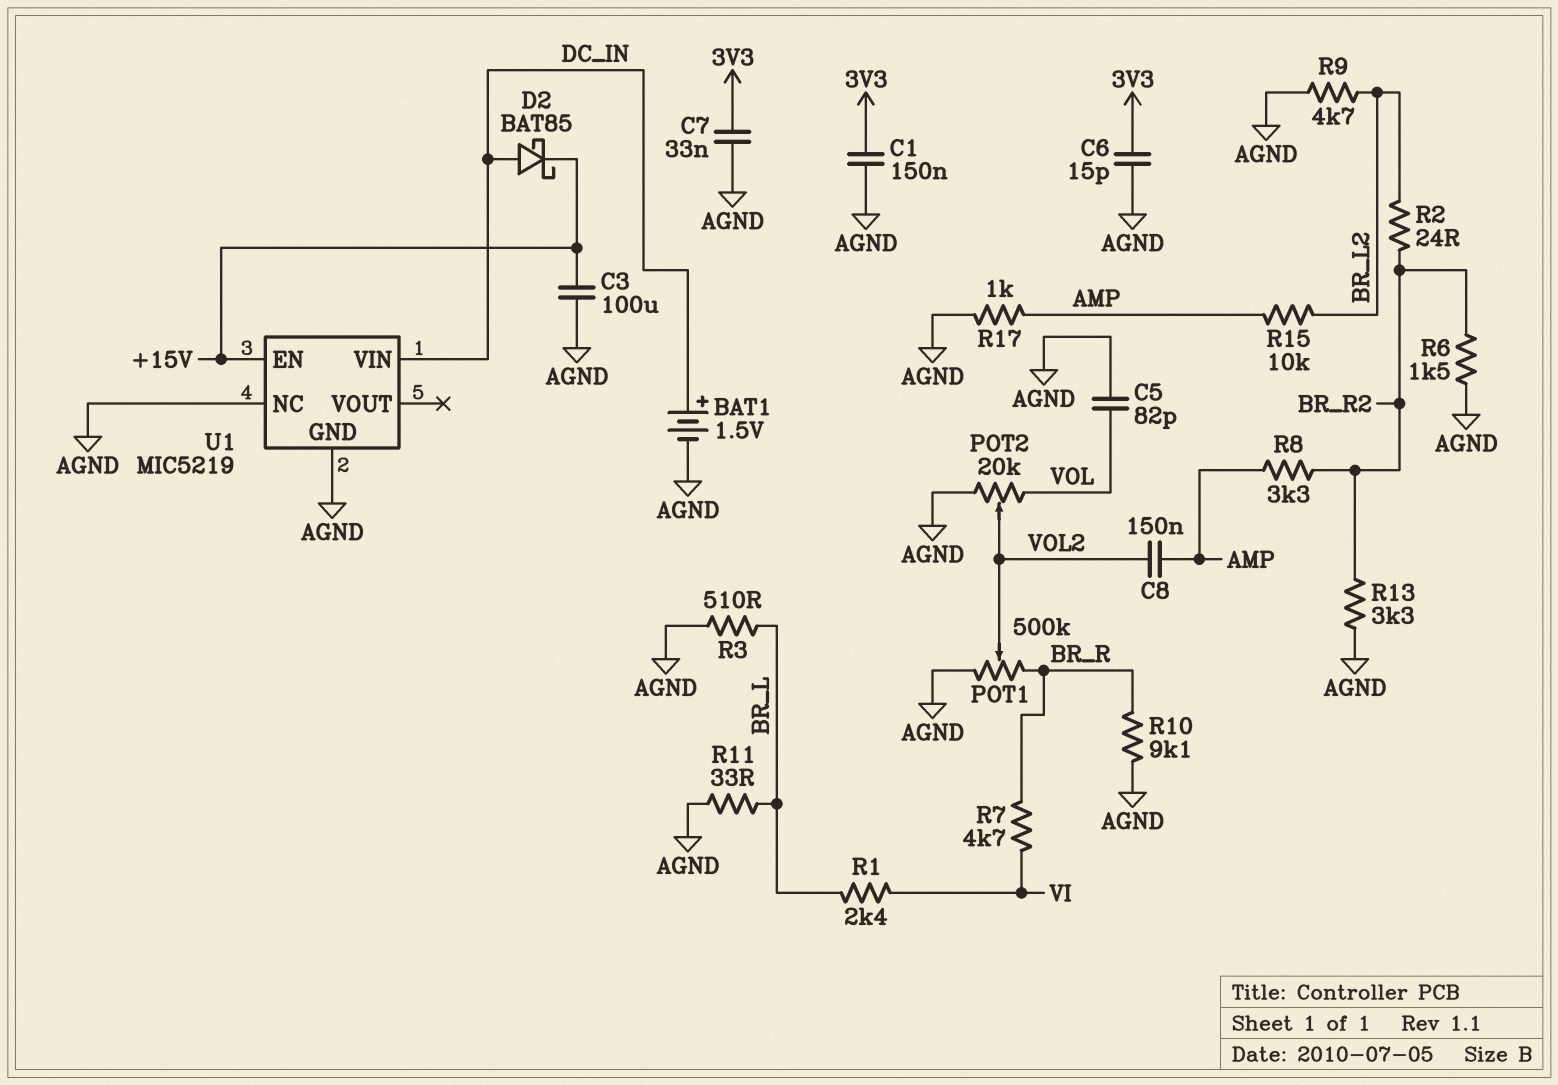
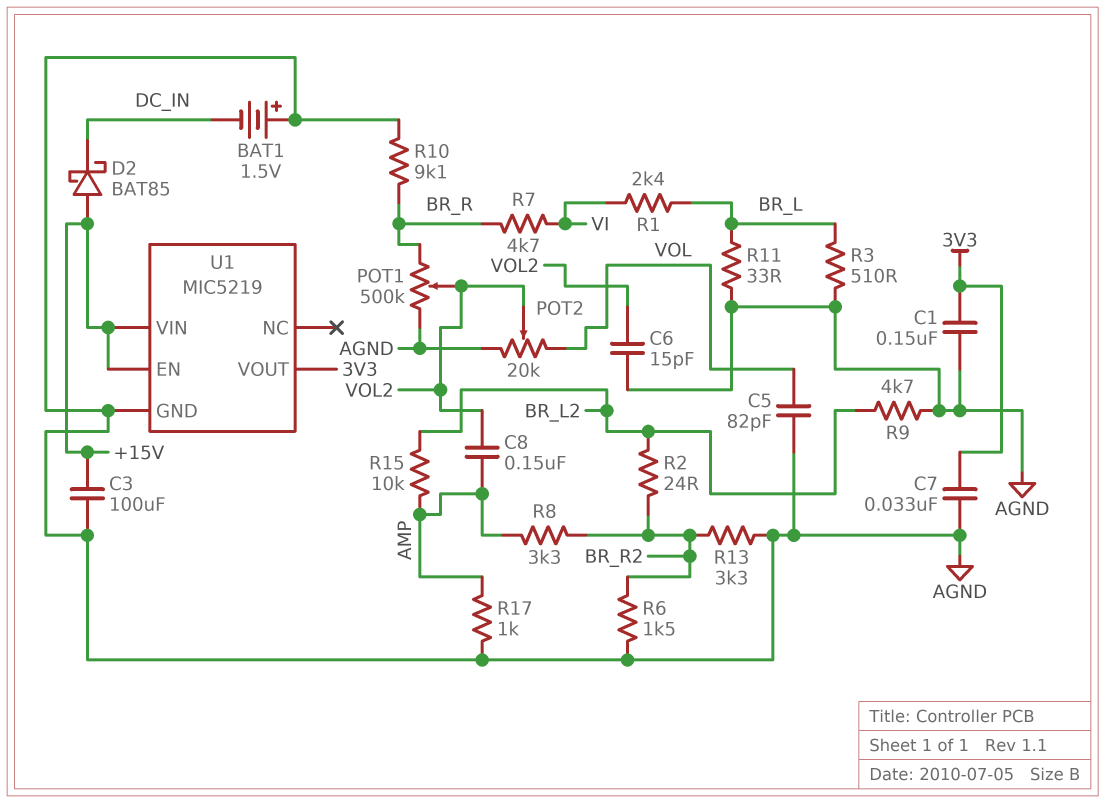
BAT1: 1.5V (plus DC_IN, minus AGND) -> 1.5V (plus AGND, minus DC_IN)
C6: 15pF (3V3, AGND) -> 15pF (AGND, VOL2)
D2: schottky BAT85 (A DC_IN, K +15V) -> schottky BAT85 (A +15V, K DC_IN)
U1 pin NC: AGND -> none
U1 pin VIN: DC_IN -> +15V
U1 pin VOUT: none -> 3V3

